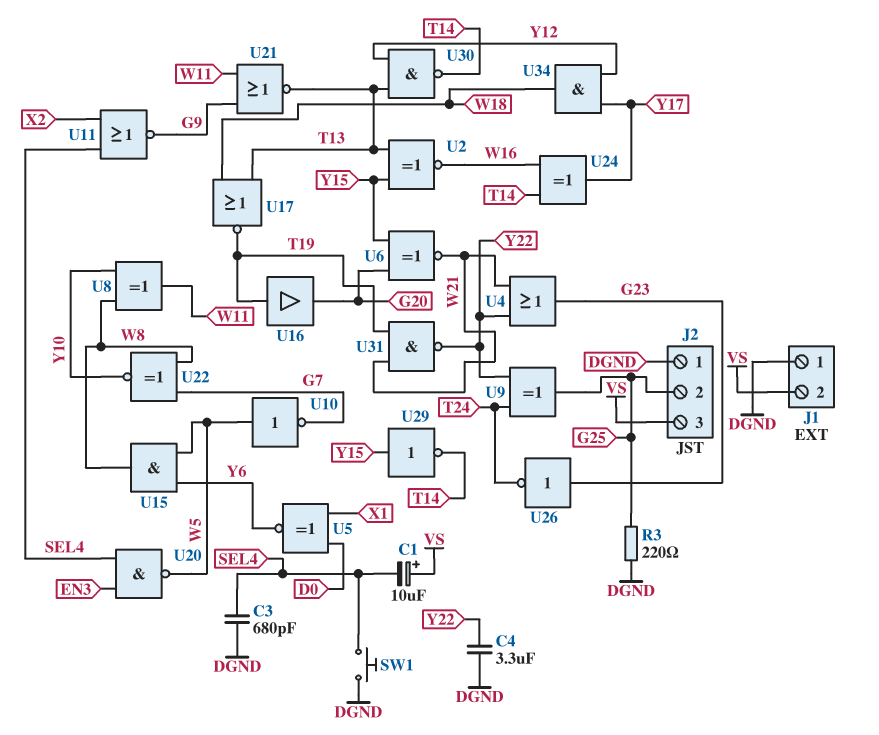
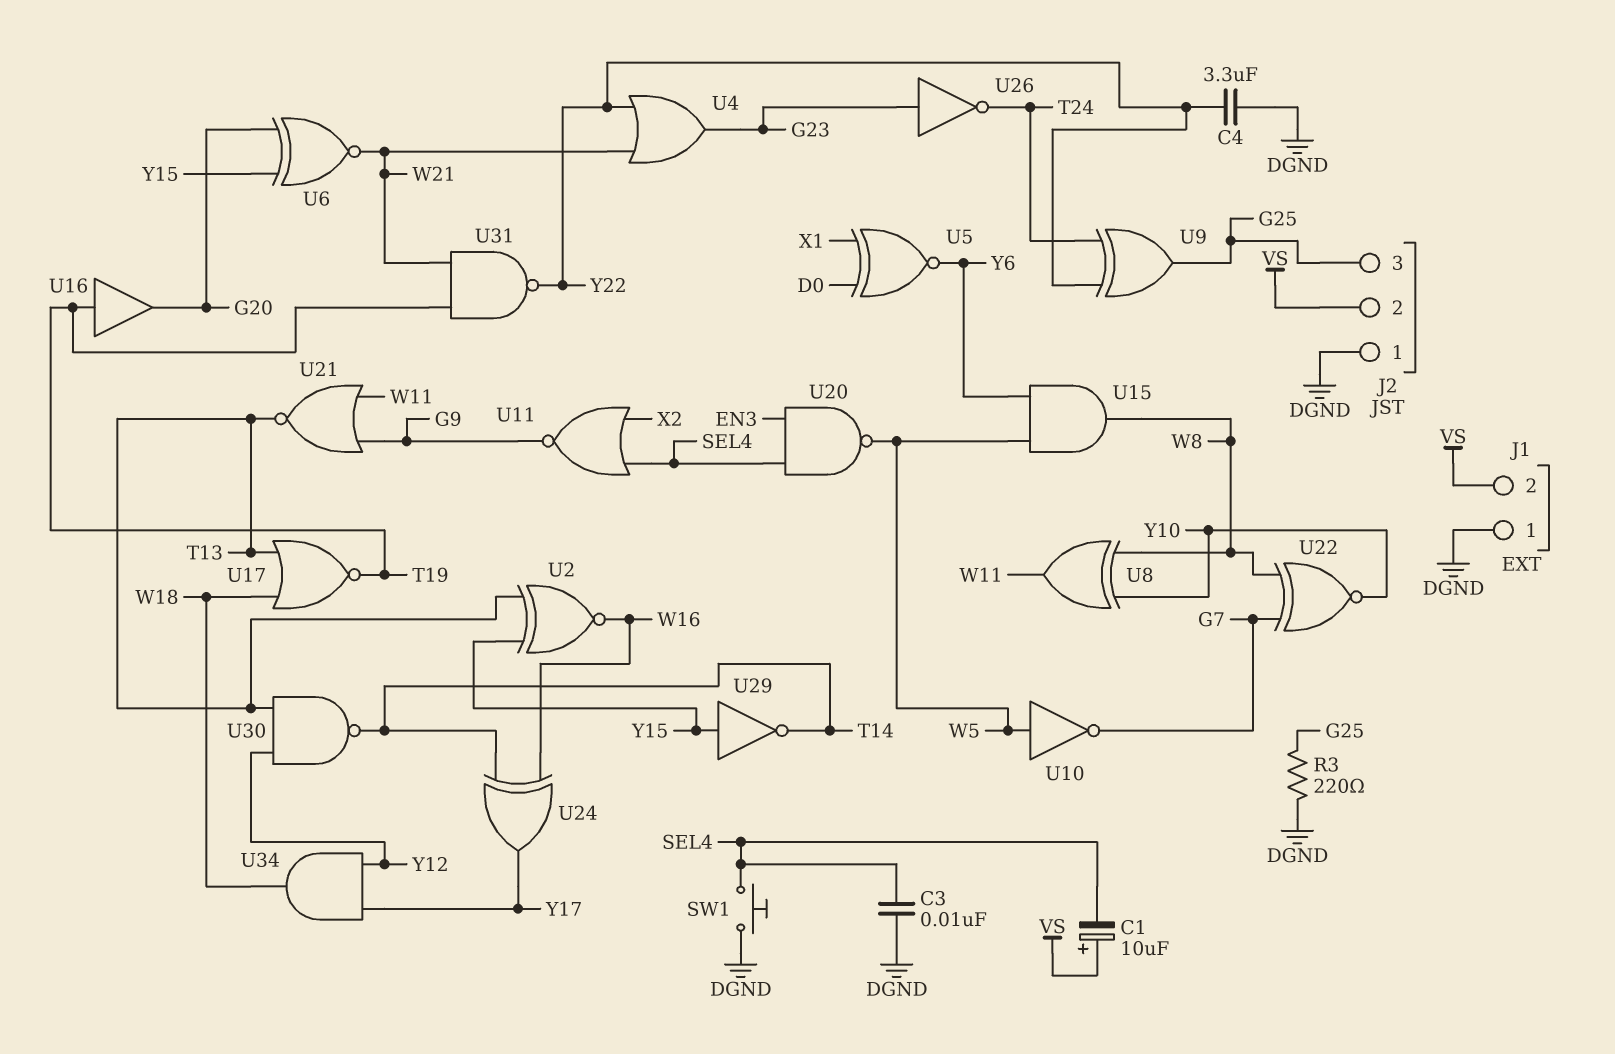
C3: 680pF (DGND, SEL4) -> 10nF (DGND, SEL4)
J2 pin 2: G25 -> VS
J2 pin 3: VS -> G25

